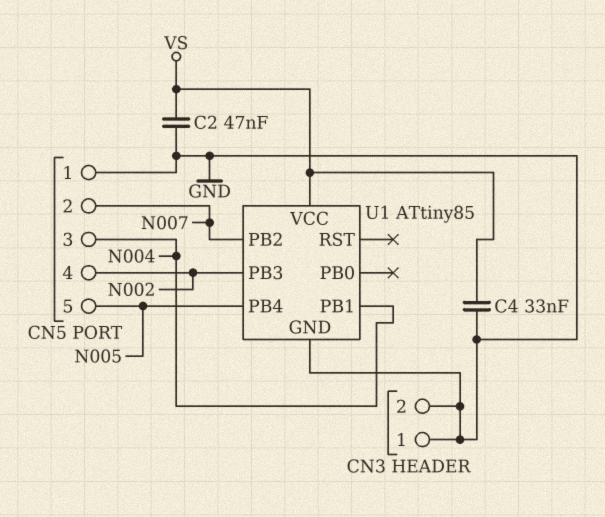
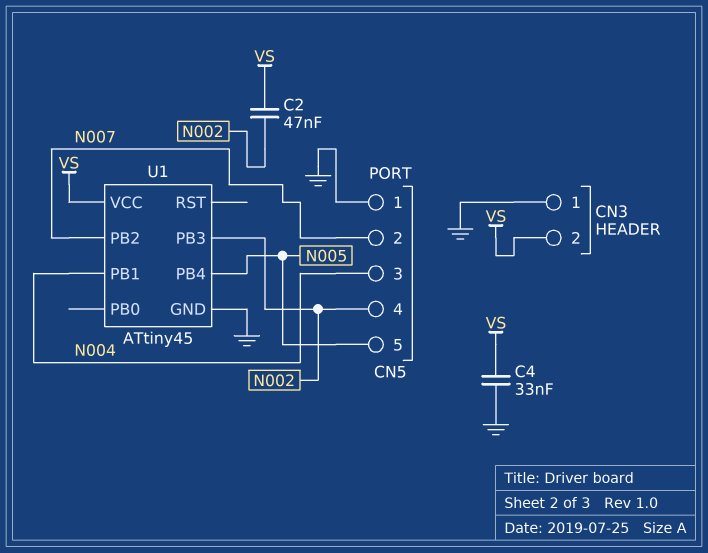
C2: 47nF (GND, VS) -> 47nF (N002, VS)
CN3 pin 2: GND -> VS
U1: ATtiny85 -> ATtiny45

